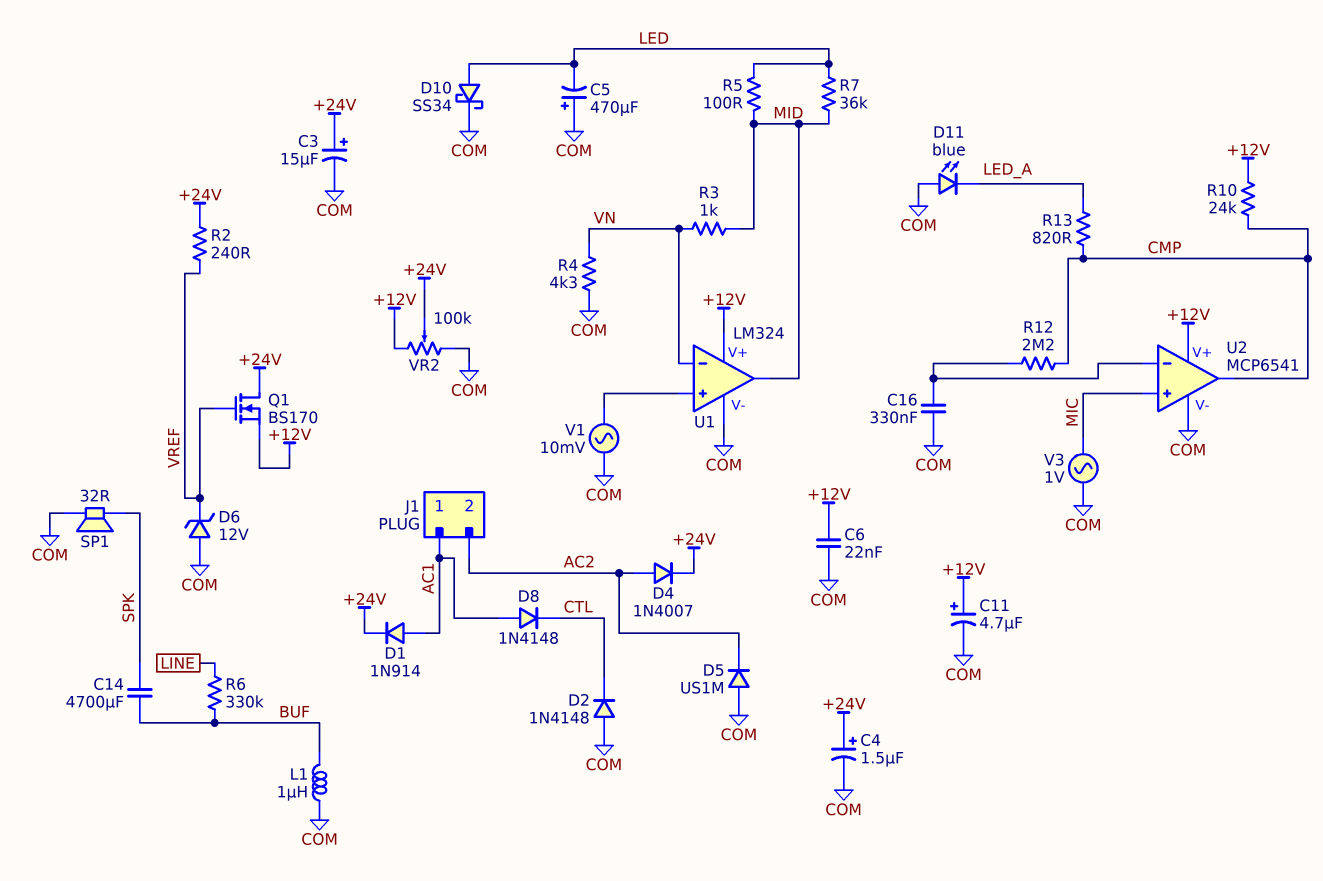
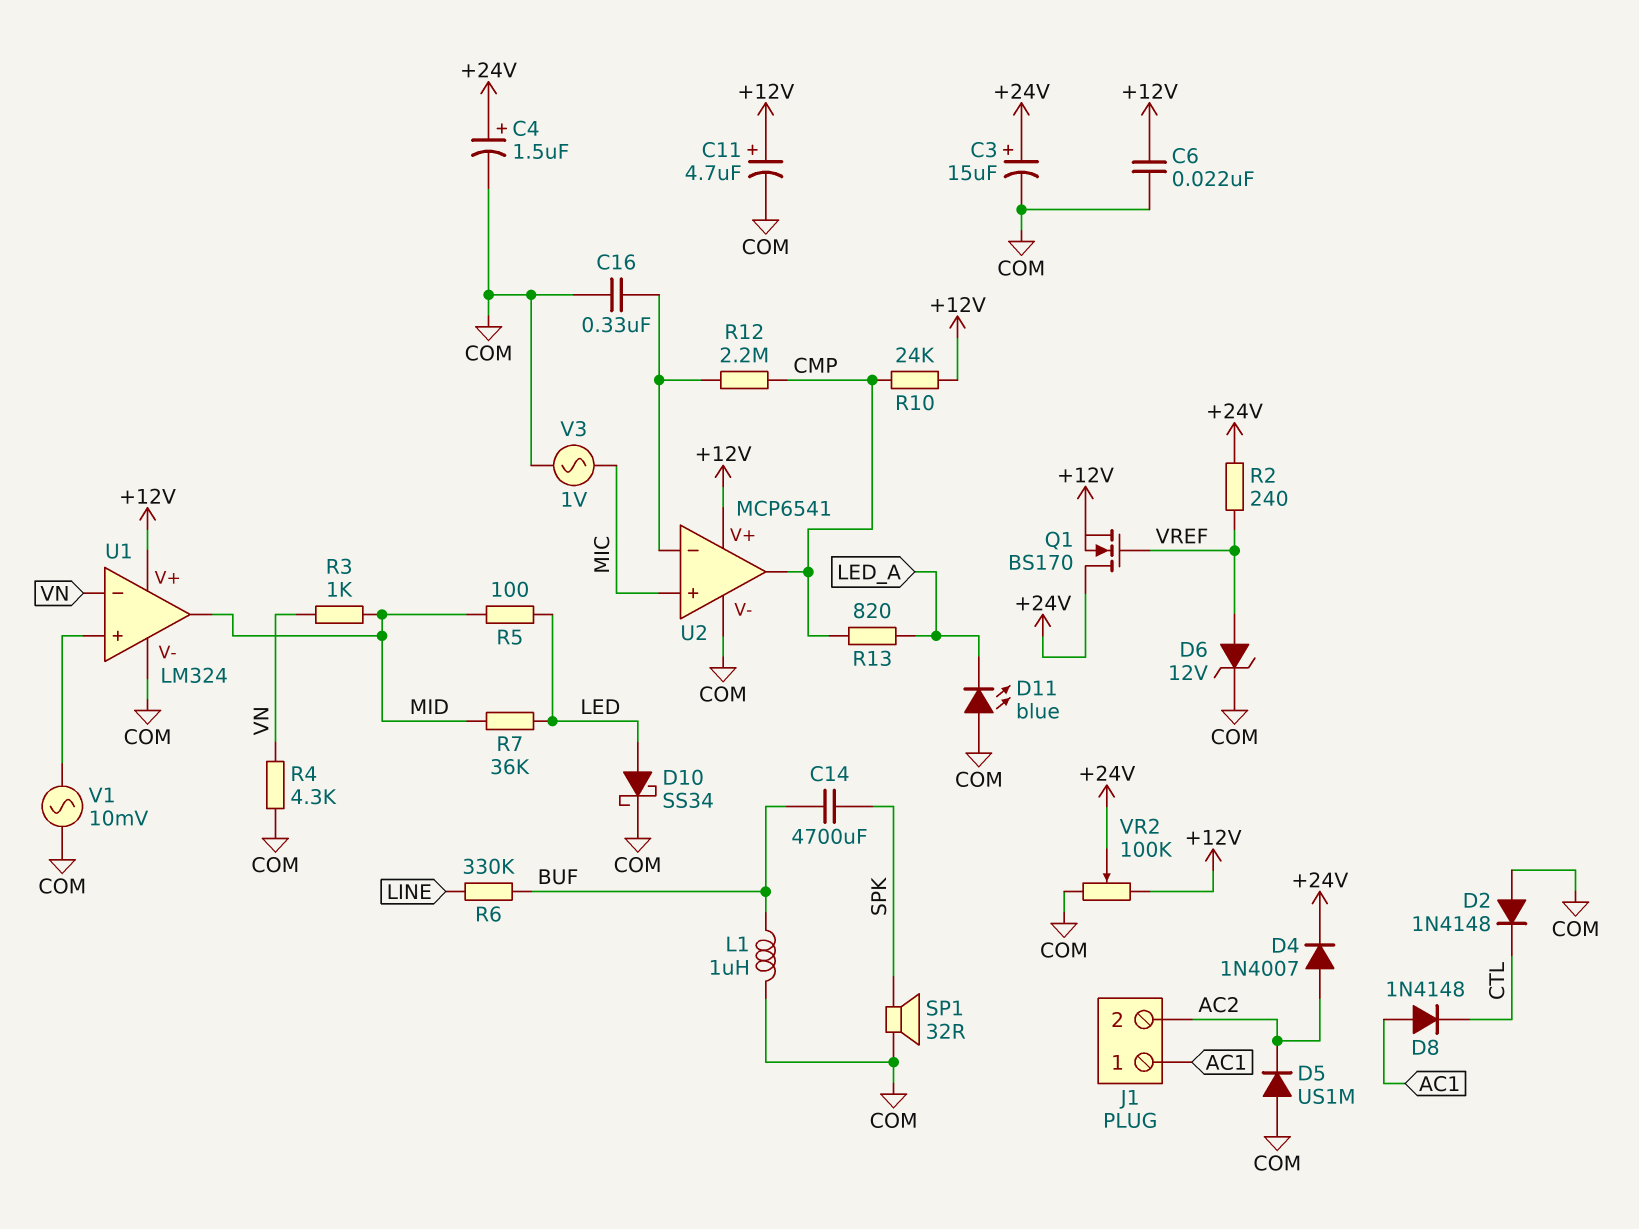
C5: 470uF (plus COM, minus LED) -> none
D1: diode 1N914 (A AC1, K +24V) -> none
D6: zener 12V (A COM, K VREF) -> zener 12V (A VREF, K COM)

